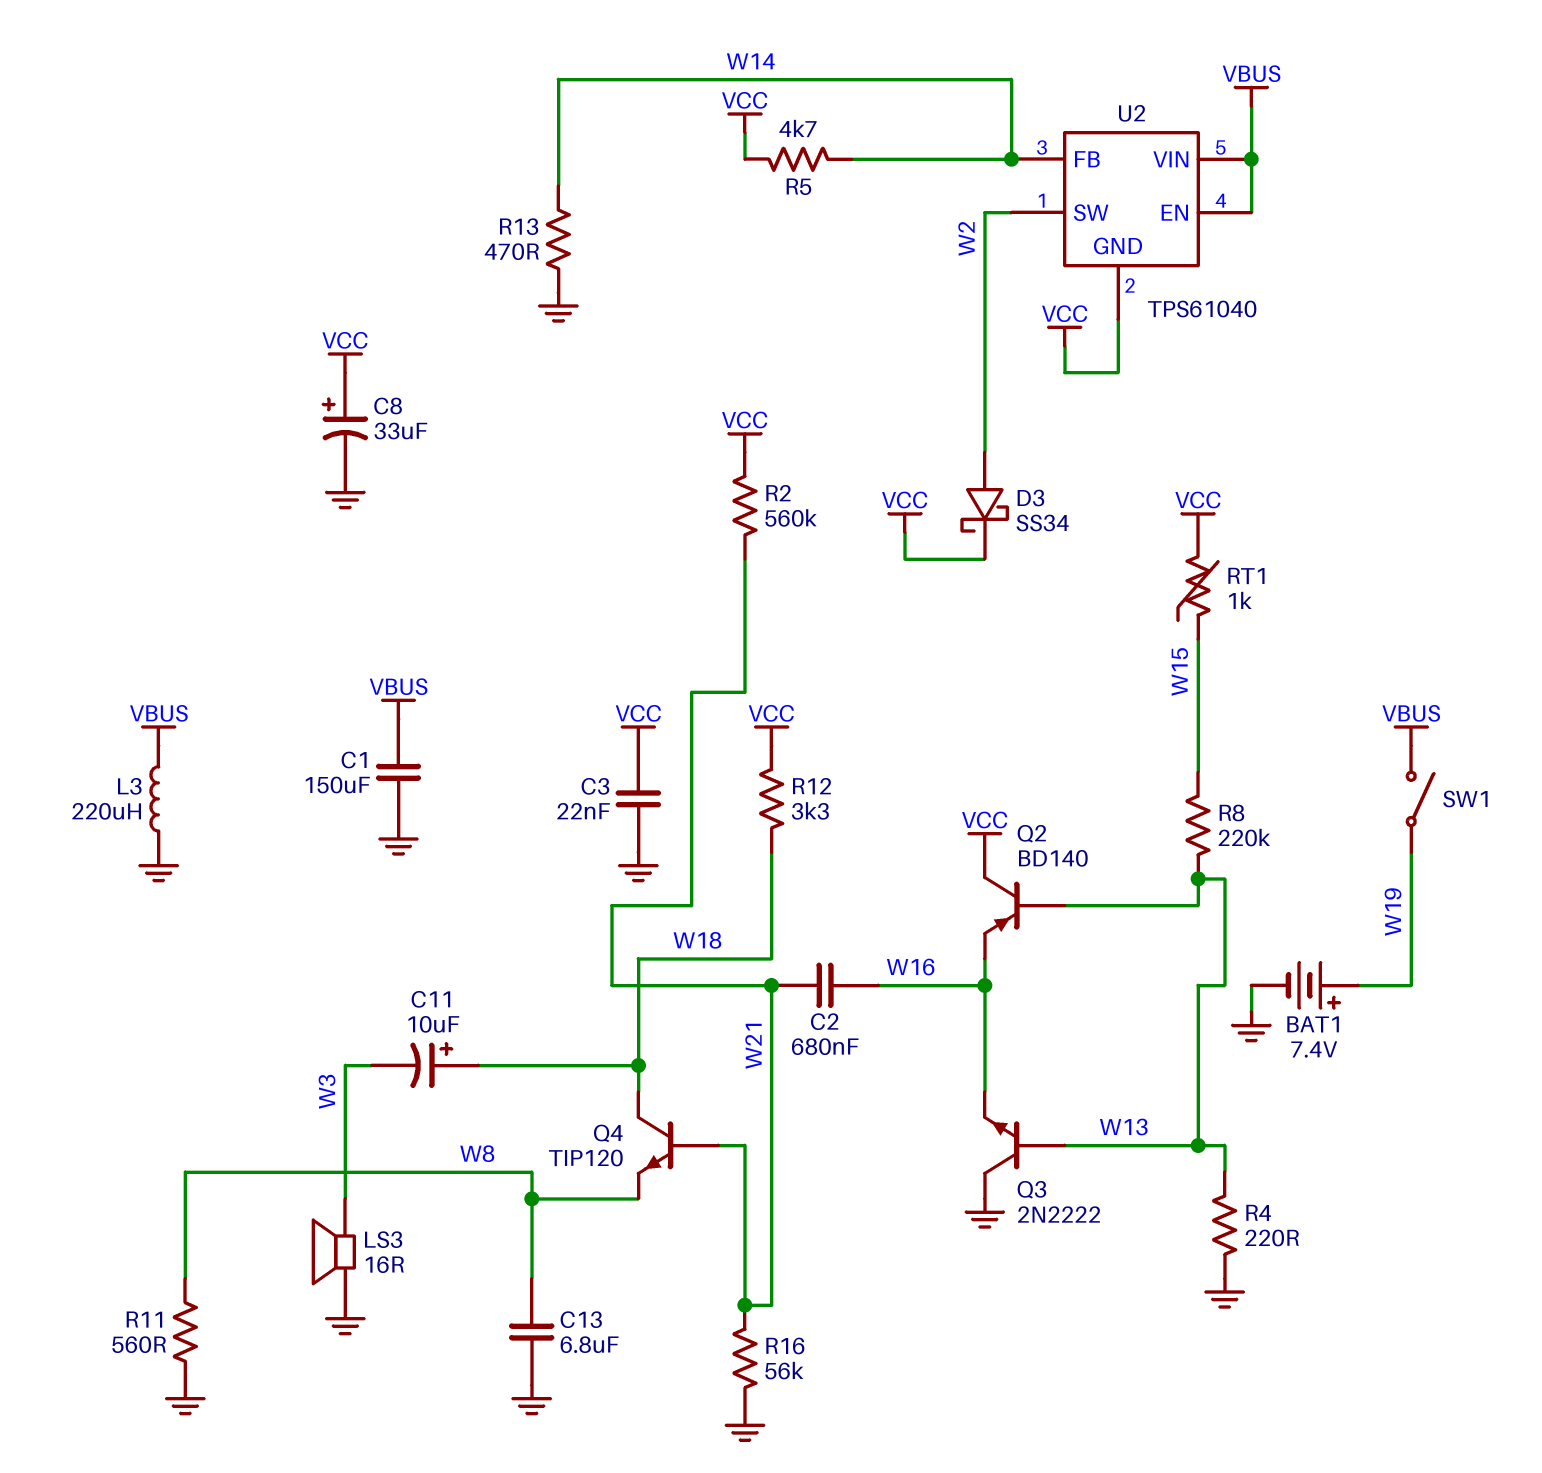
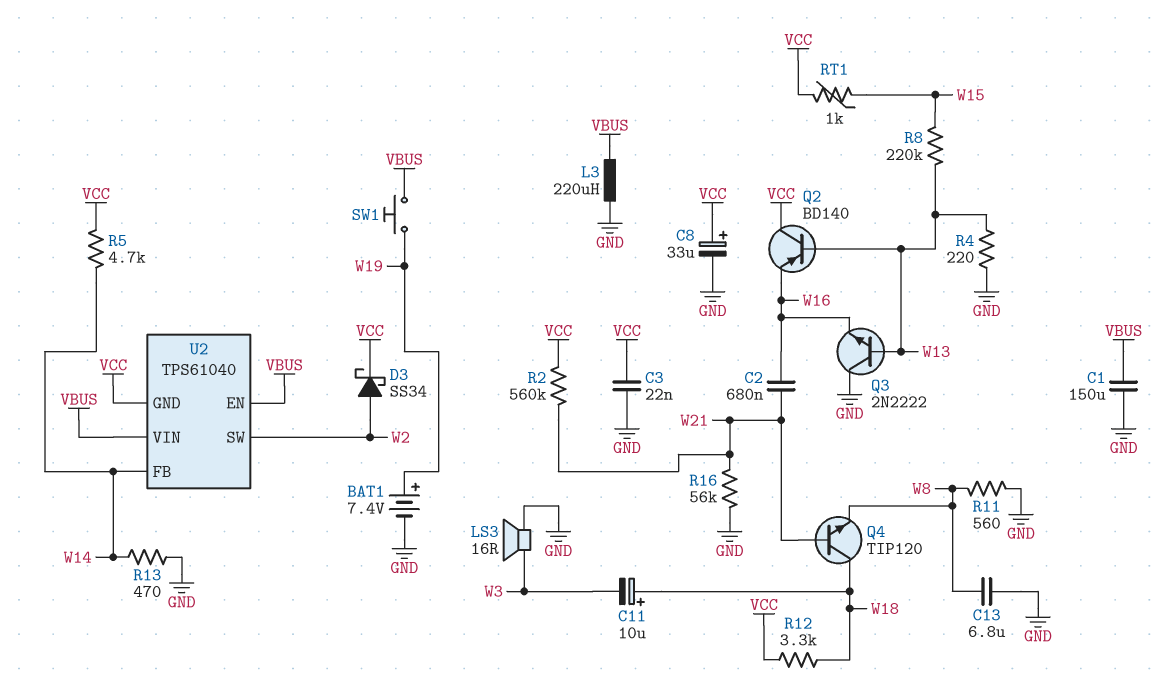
SW1: switch (VBUS, W19) -> button (VBUS, W19)

